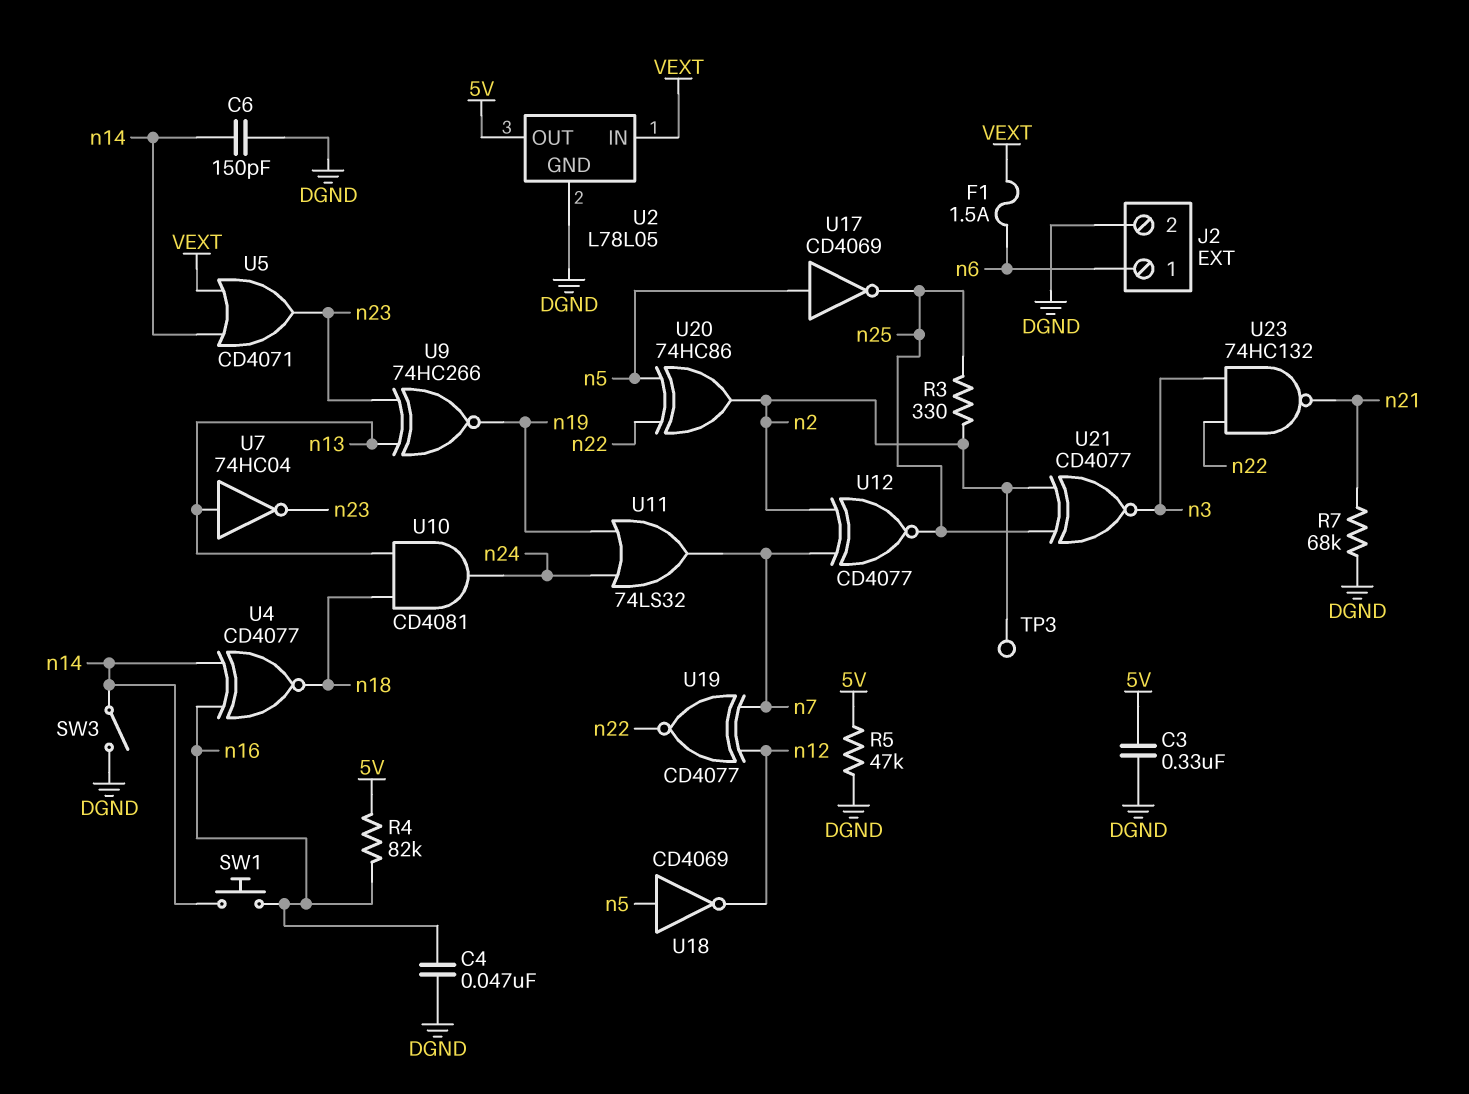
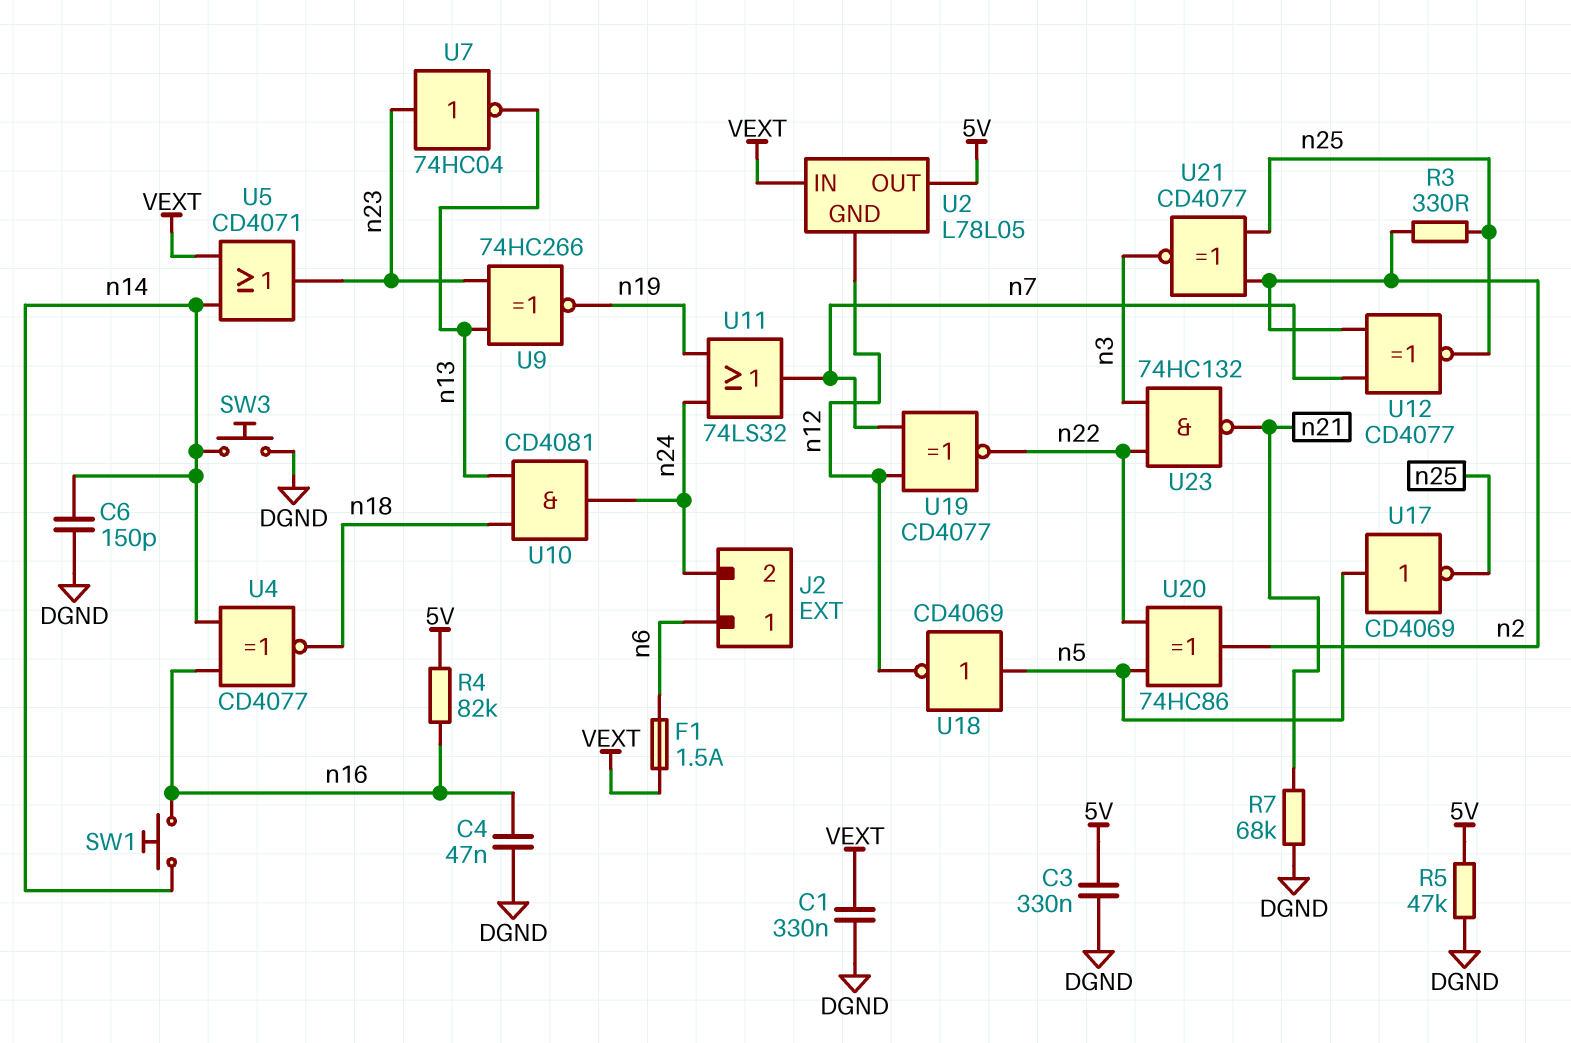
C1: none -> 330nF (DGND, VEXT)
J2 pin 2: DGND -> n24
SW3: switch (DGND, n14) -> button (DGND, n14)
TP3: test point (n2) -> none
U2 pin GND: DGND -> n12
U7: NOT 74HC04 (in n13, out n23) -> NOT 74HC04 (in n23, out n13)

